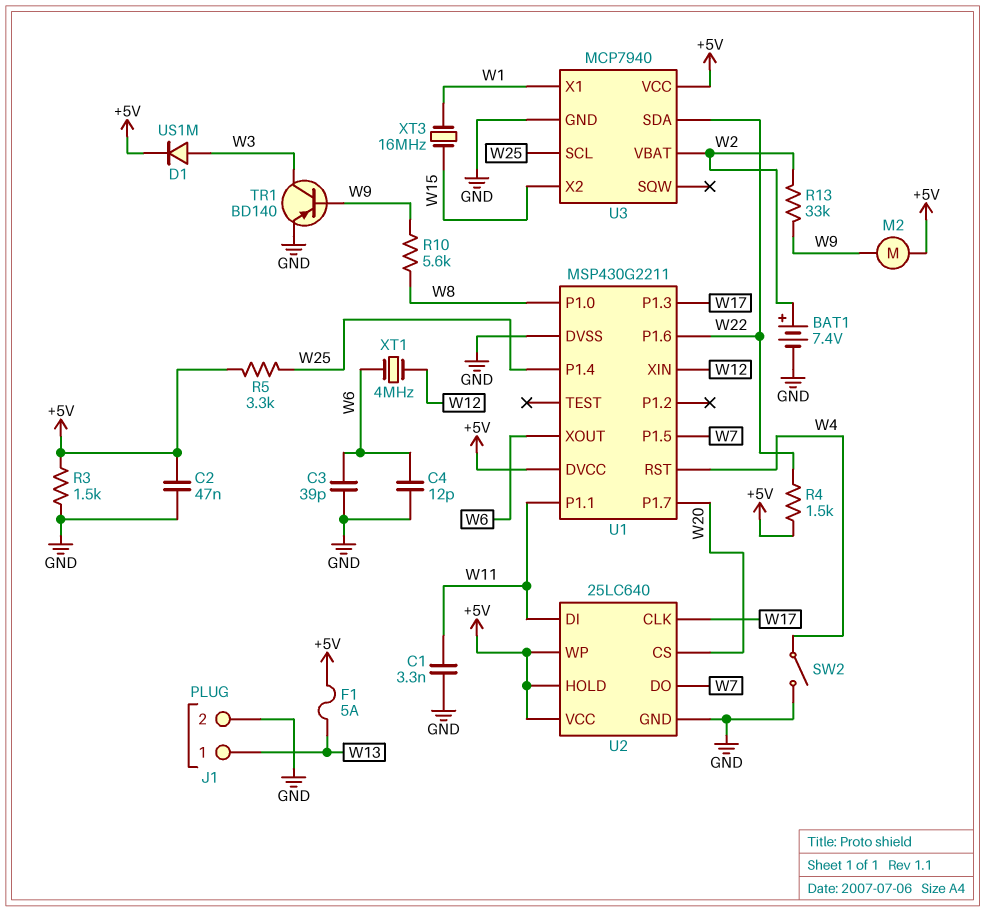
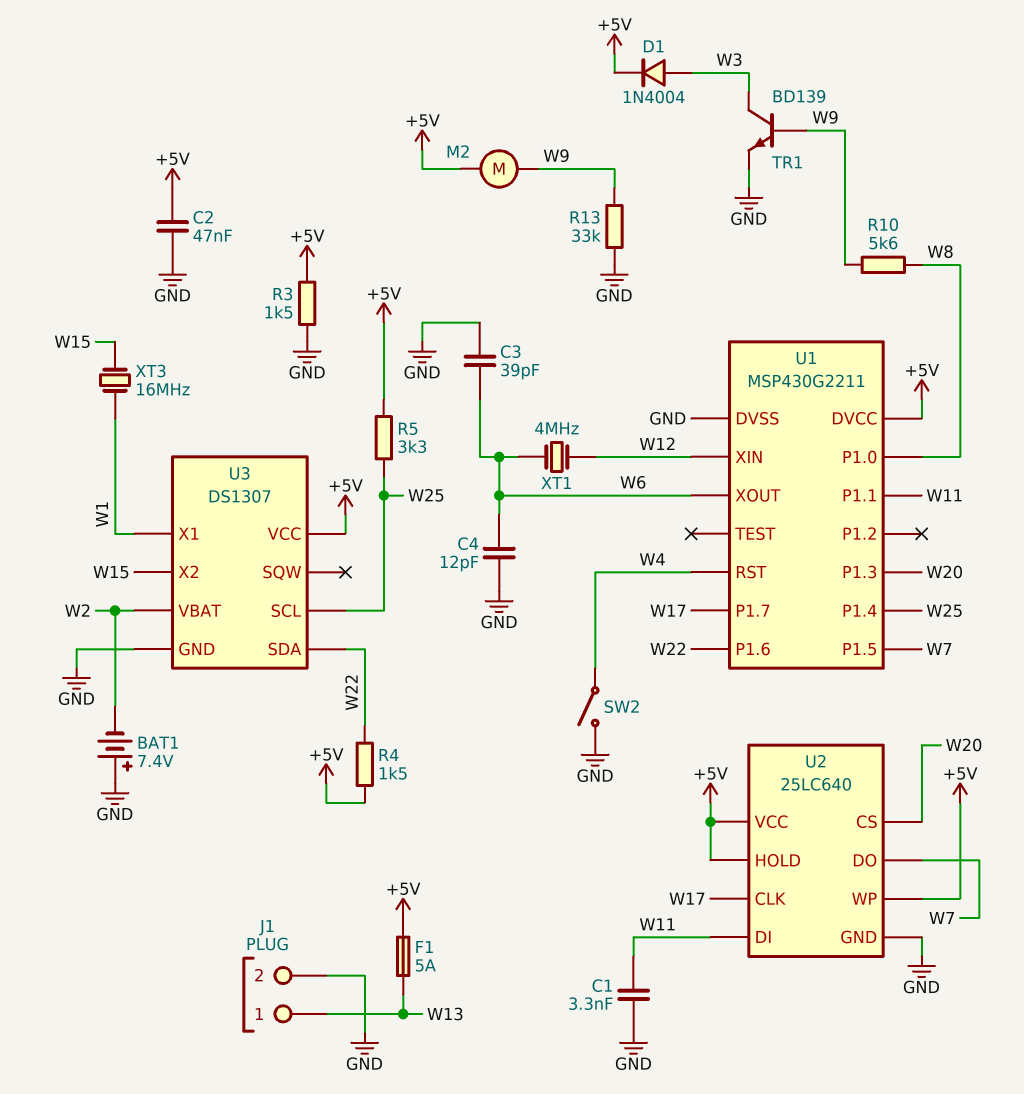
BAT1: 7.4V (plus W2, minus GND) -> 7.4V (plus GND, minus W2)
D1: diode US1M (A W3, K +5V) -> diode 1N4004 (A W3, K +5V)
R13: 33k (W2, W9) -> 33k (GND, W9)
TR1: PNP BD140 (B W9, C W3, E GND) -> NPN BD139 (B W9, C W3, E GND)
U1 pin P1.3: W17 -> W20
U1 pin P1.7: W20 -> W17
U3: MCP7940 -> DS1307

